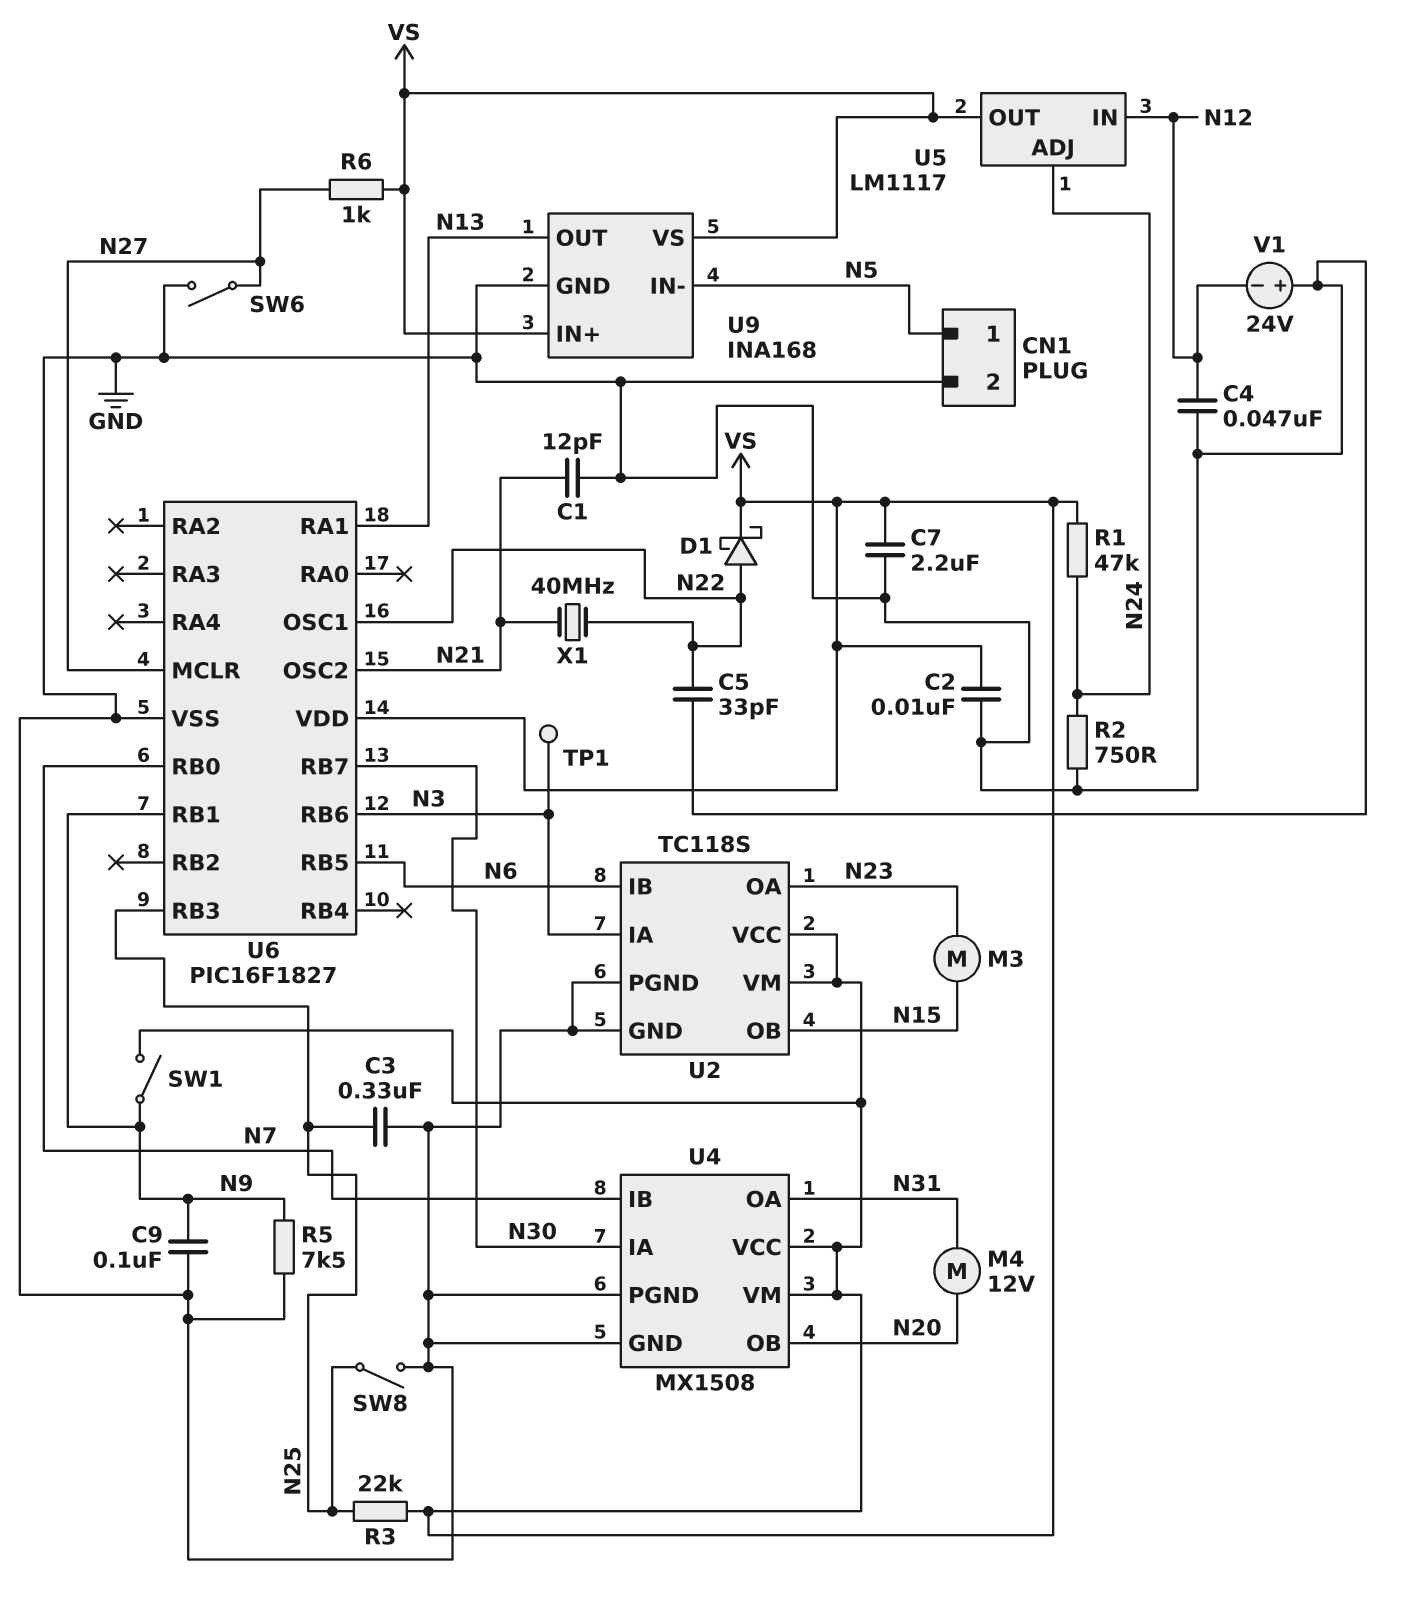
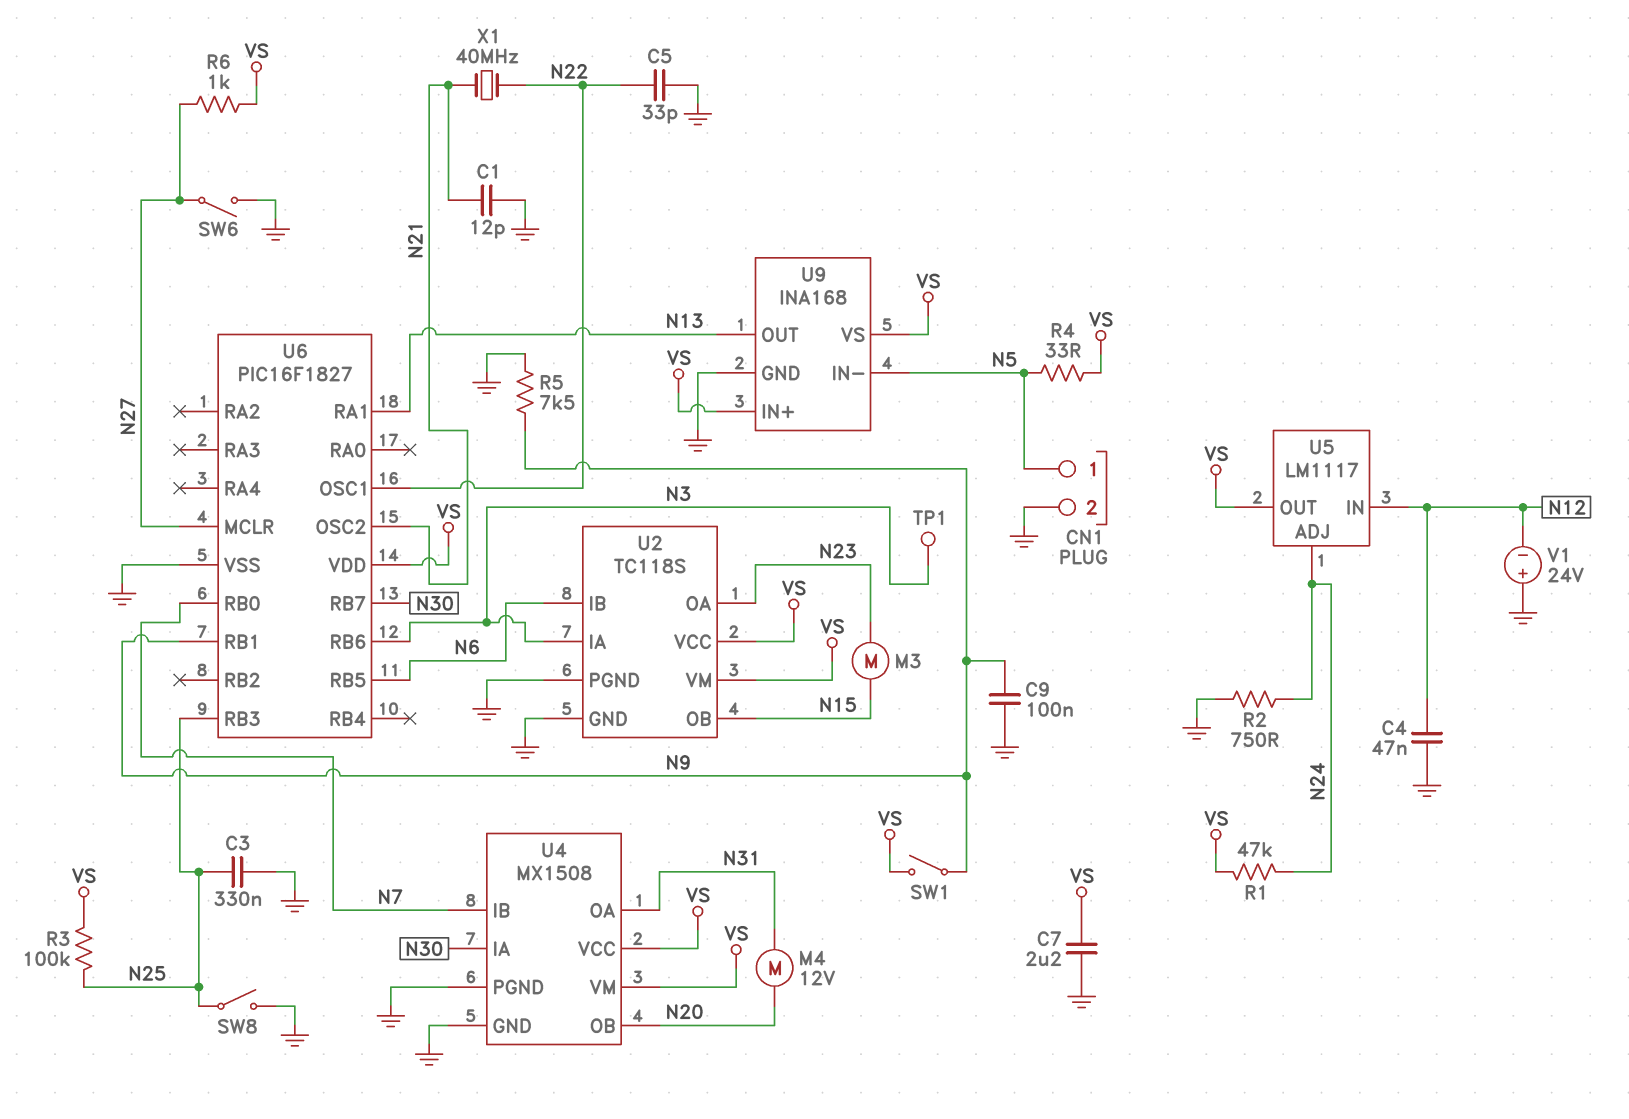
C2: 10nF (GND, VS) -> none
D1: schottky (A N22, K VS) -> none
R3: 22k (N25, VS) -> 100k (N25, VS)
R4: none -> 33 (N5, VS)

